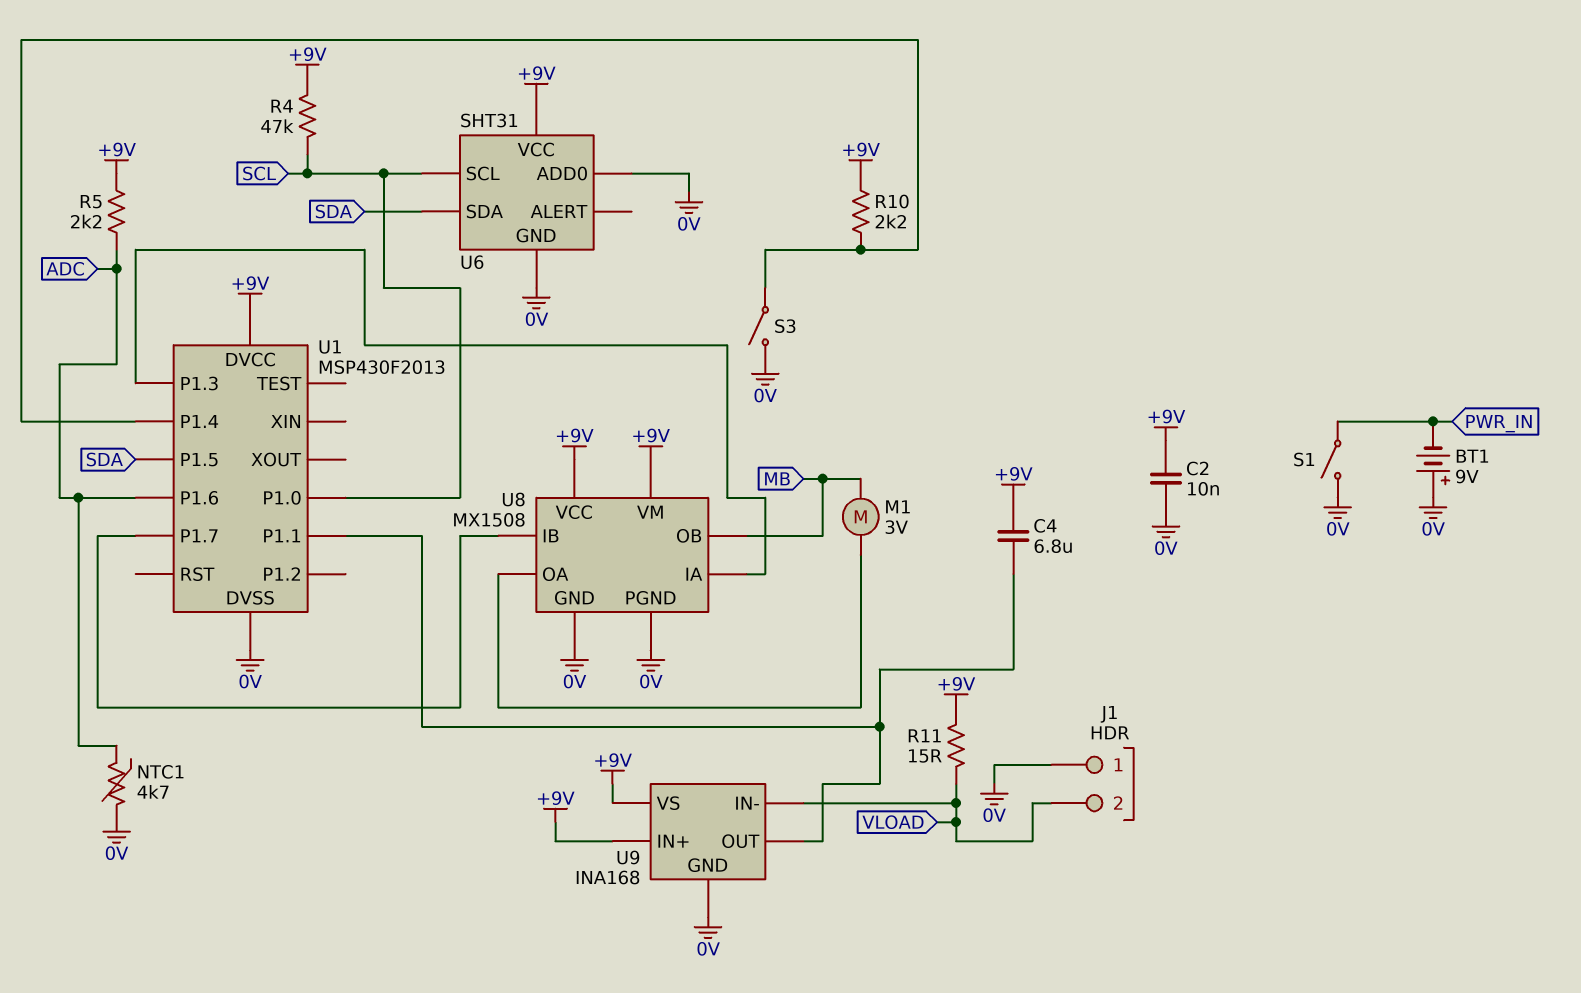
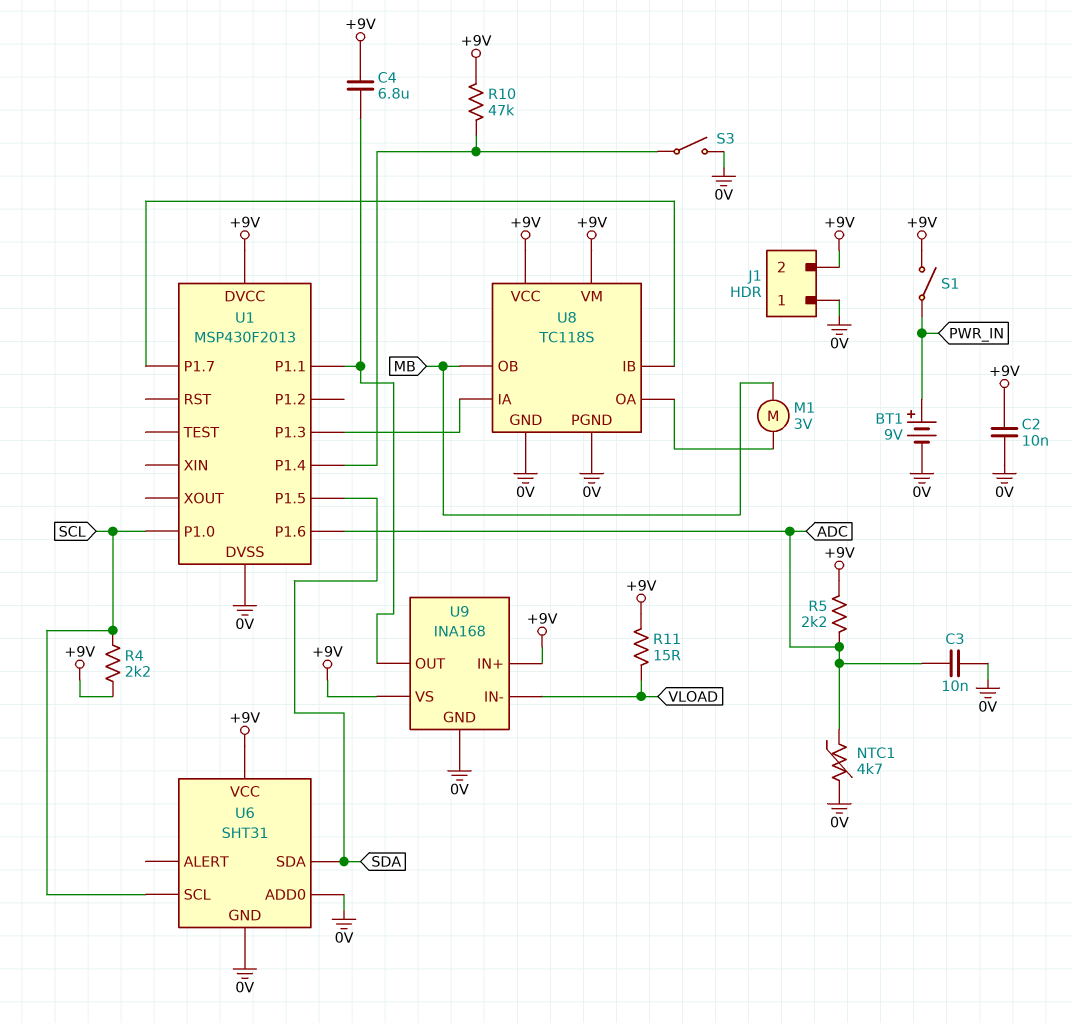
BT1: 9V (plus 0V, minus PWR_IN) -> 9V (plus PWR_IN, minus 0V)
C3: none -> 10nF (0V, ADC)
J1 pin 2: VLOAD -> +9V
R4: 47k (+9V, SCL) -> 2.2k (+9V, SCL)
R10: 2.2k (+9V, U1/P1.4) -> 47k (+9V, U1/P1.4)
S1: switch (0V, PWR_IN) -> switch (+9V, PWR_IN)
U8: MX1508 -> TC118S

